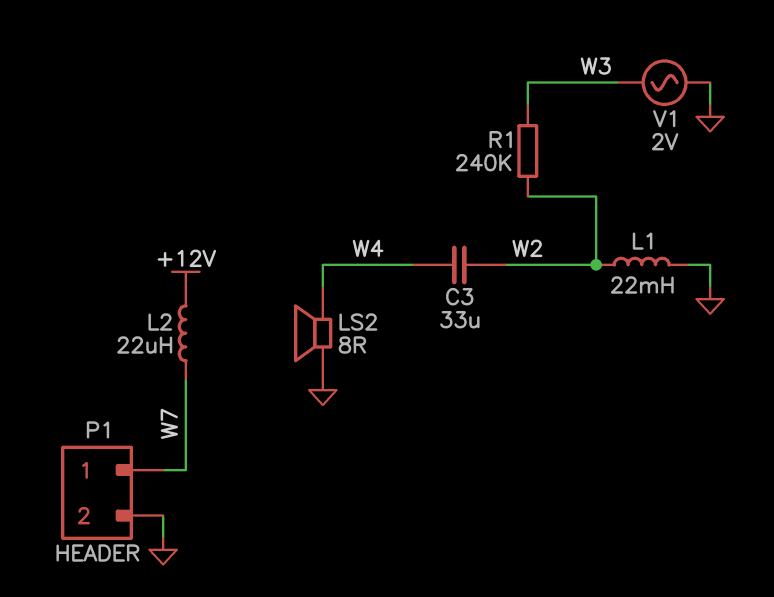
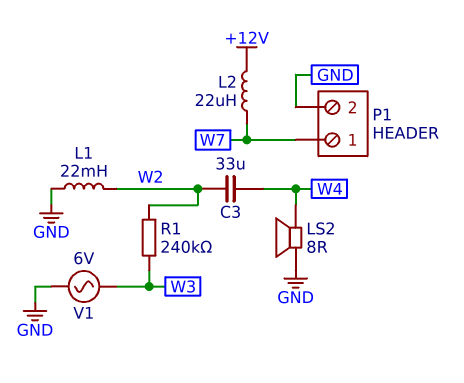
V1: AC 2V (GND, W3) -> AC 6V (GND, W3)

